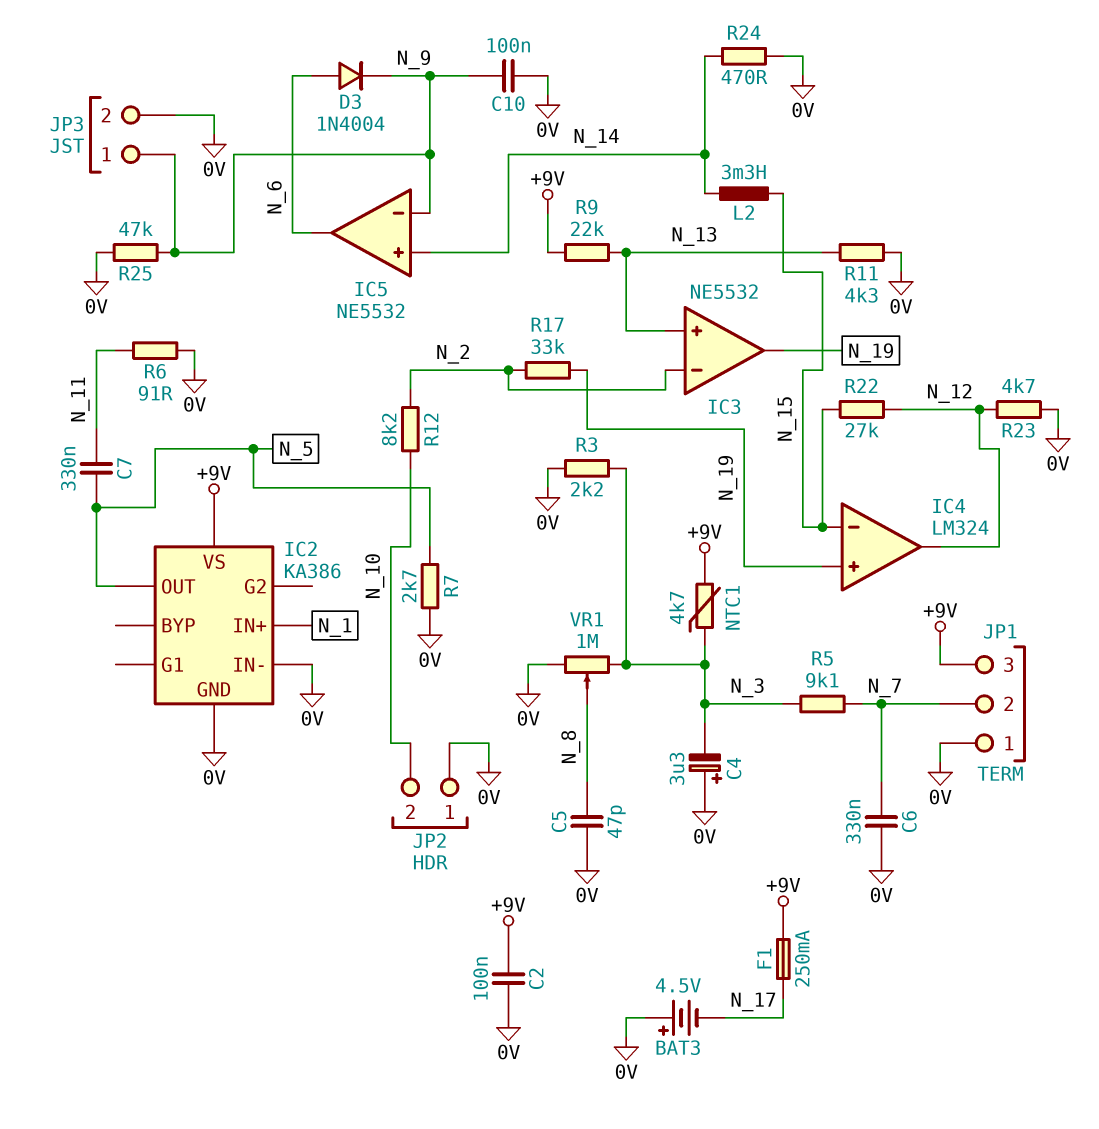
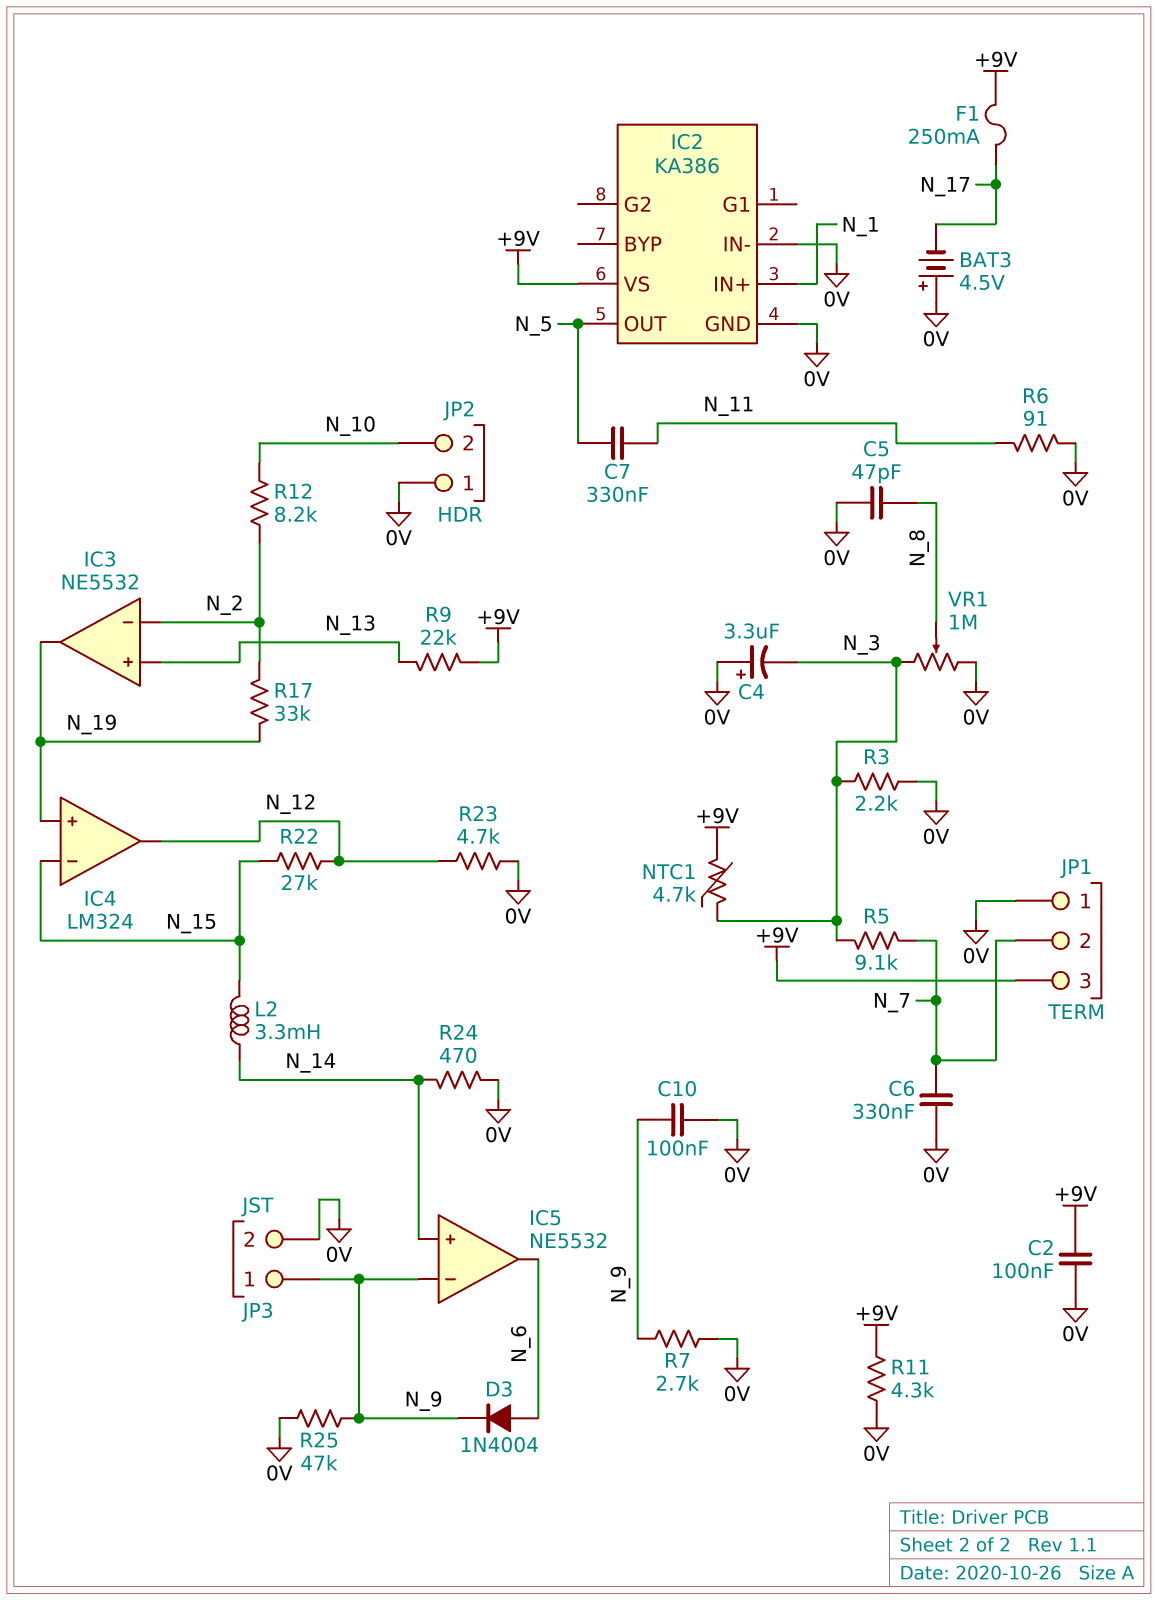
R7: 2.7k (0V, N_5) -> 2.7k (0V, N_9)
R11: 4.3k (0V, N_13) -> 4.3k (+9V, 0V)

